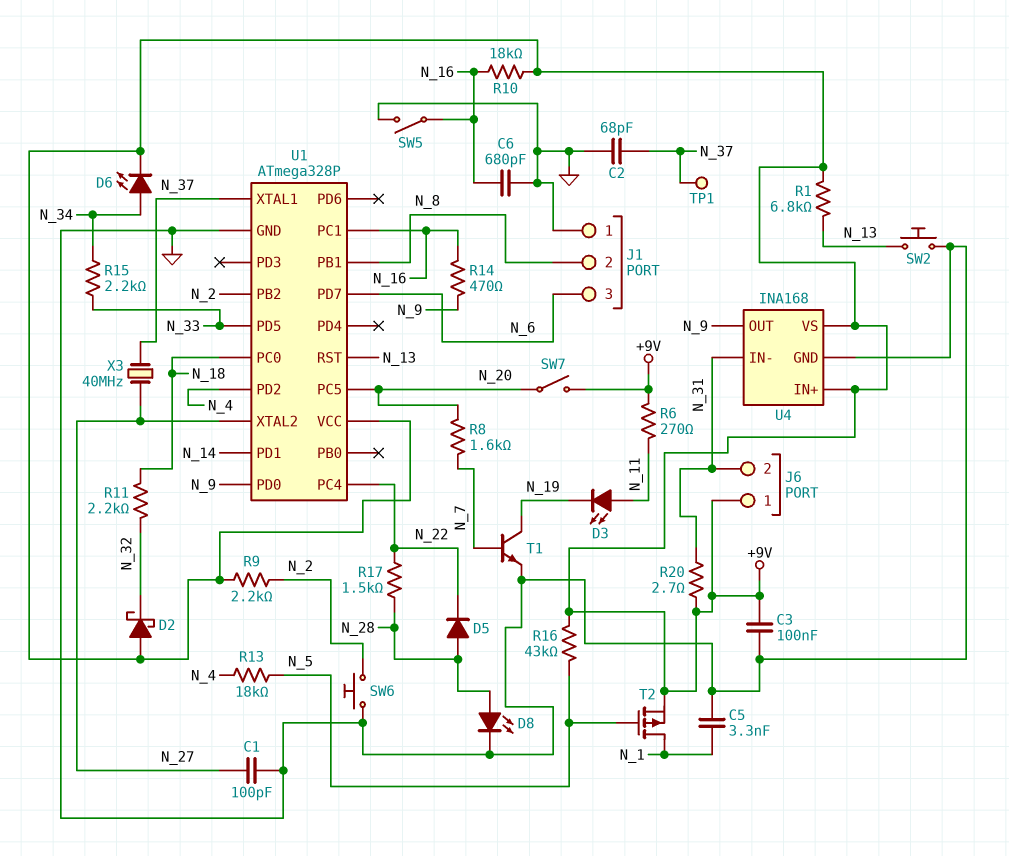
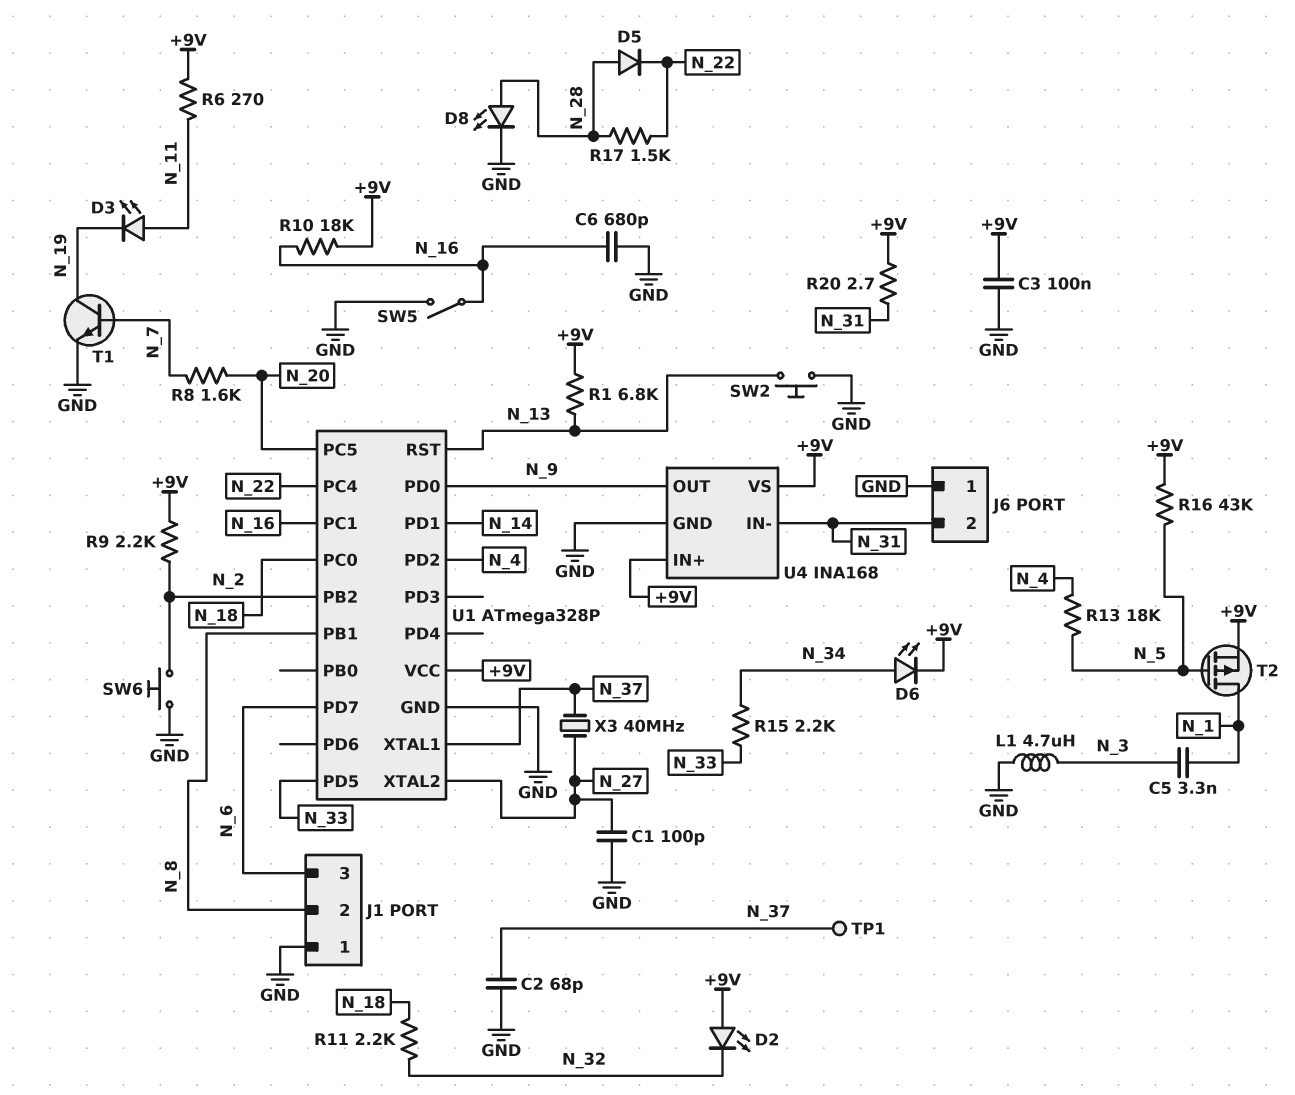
C5: 3.3nF (GND, N_1) -> 3.3nF (N_1, N_3)
D2: schottky (A +9V, K N_32) -> LED (A +9V, K N_32)
J6 pin 1: +9V -> GND
L1: none -> 4.7uH (GND, N_3)
R14: 470 (N_9, N_16) -> none
SW7: switch (+9V, N_20) -> none

